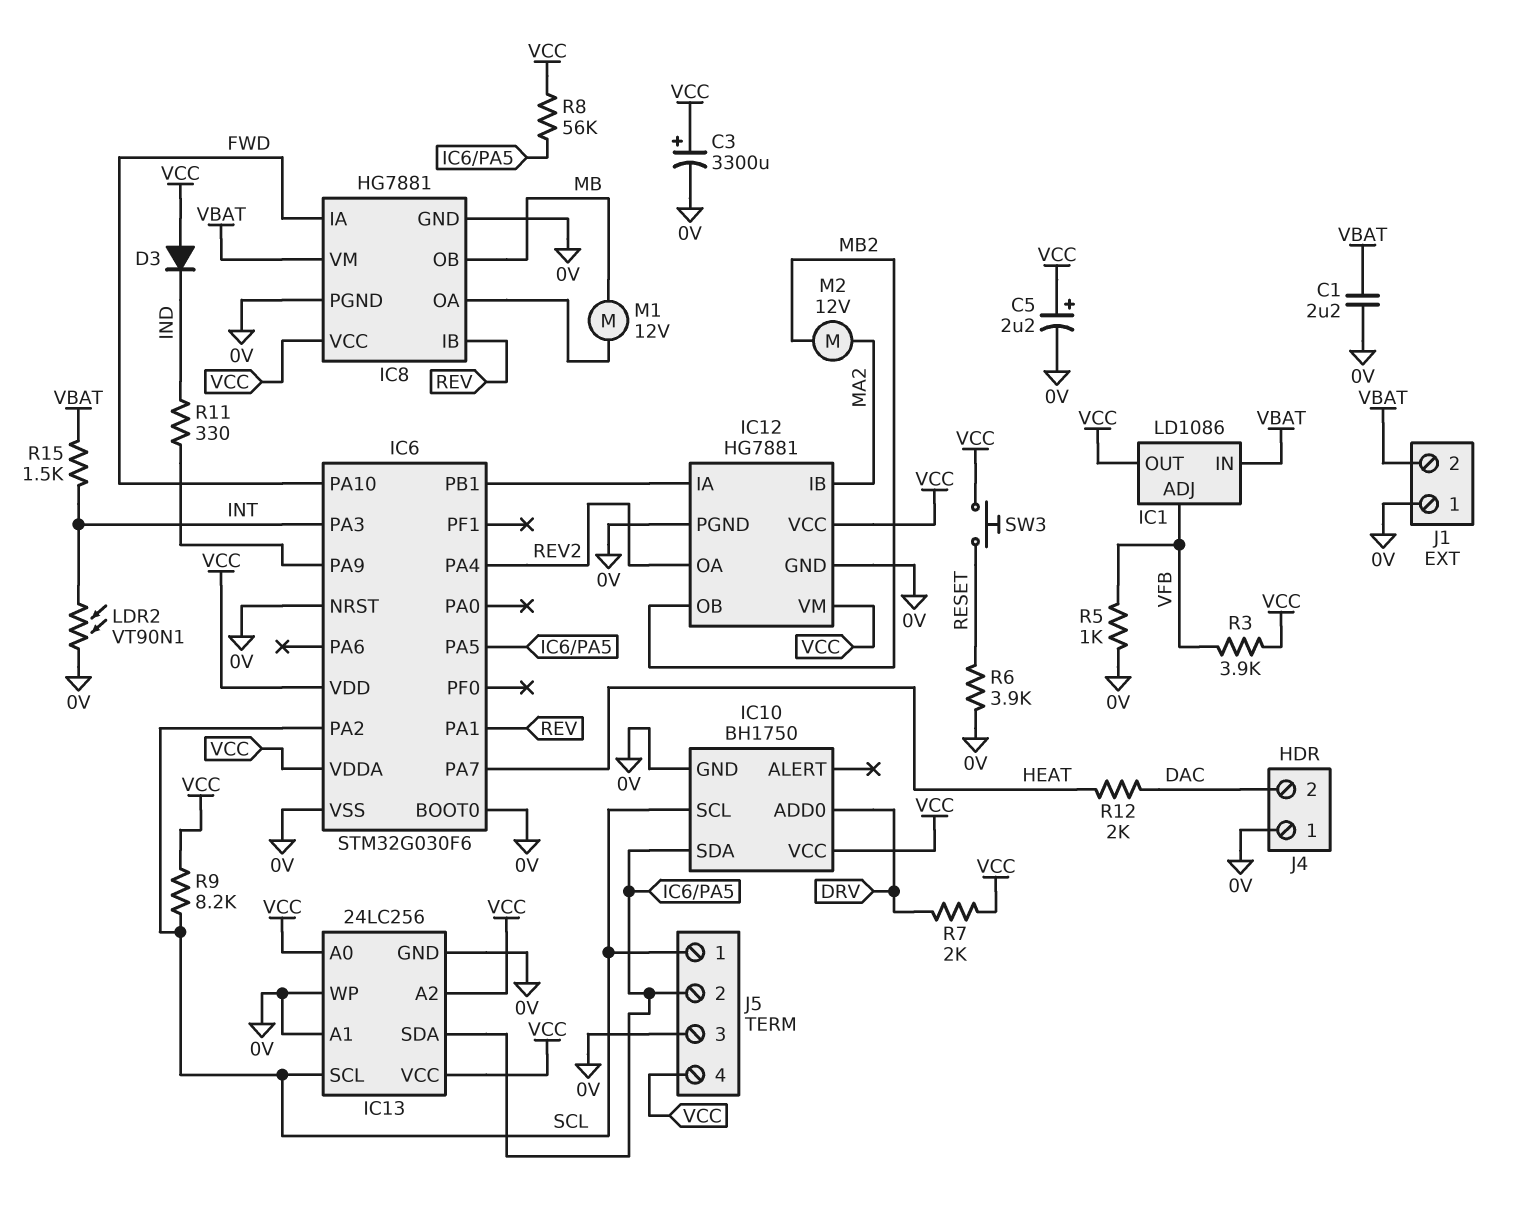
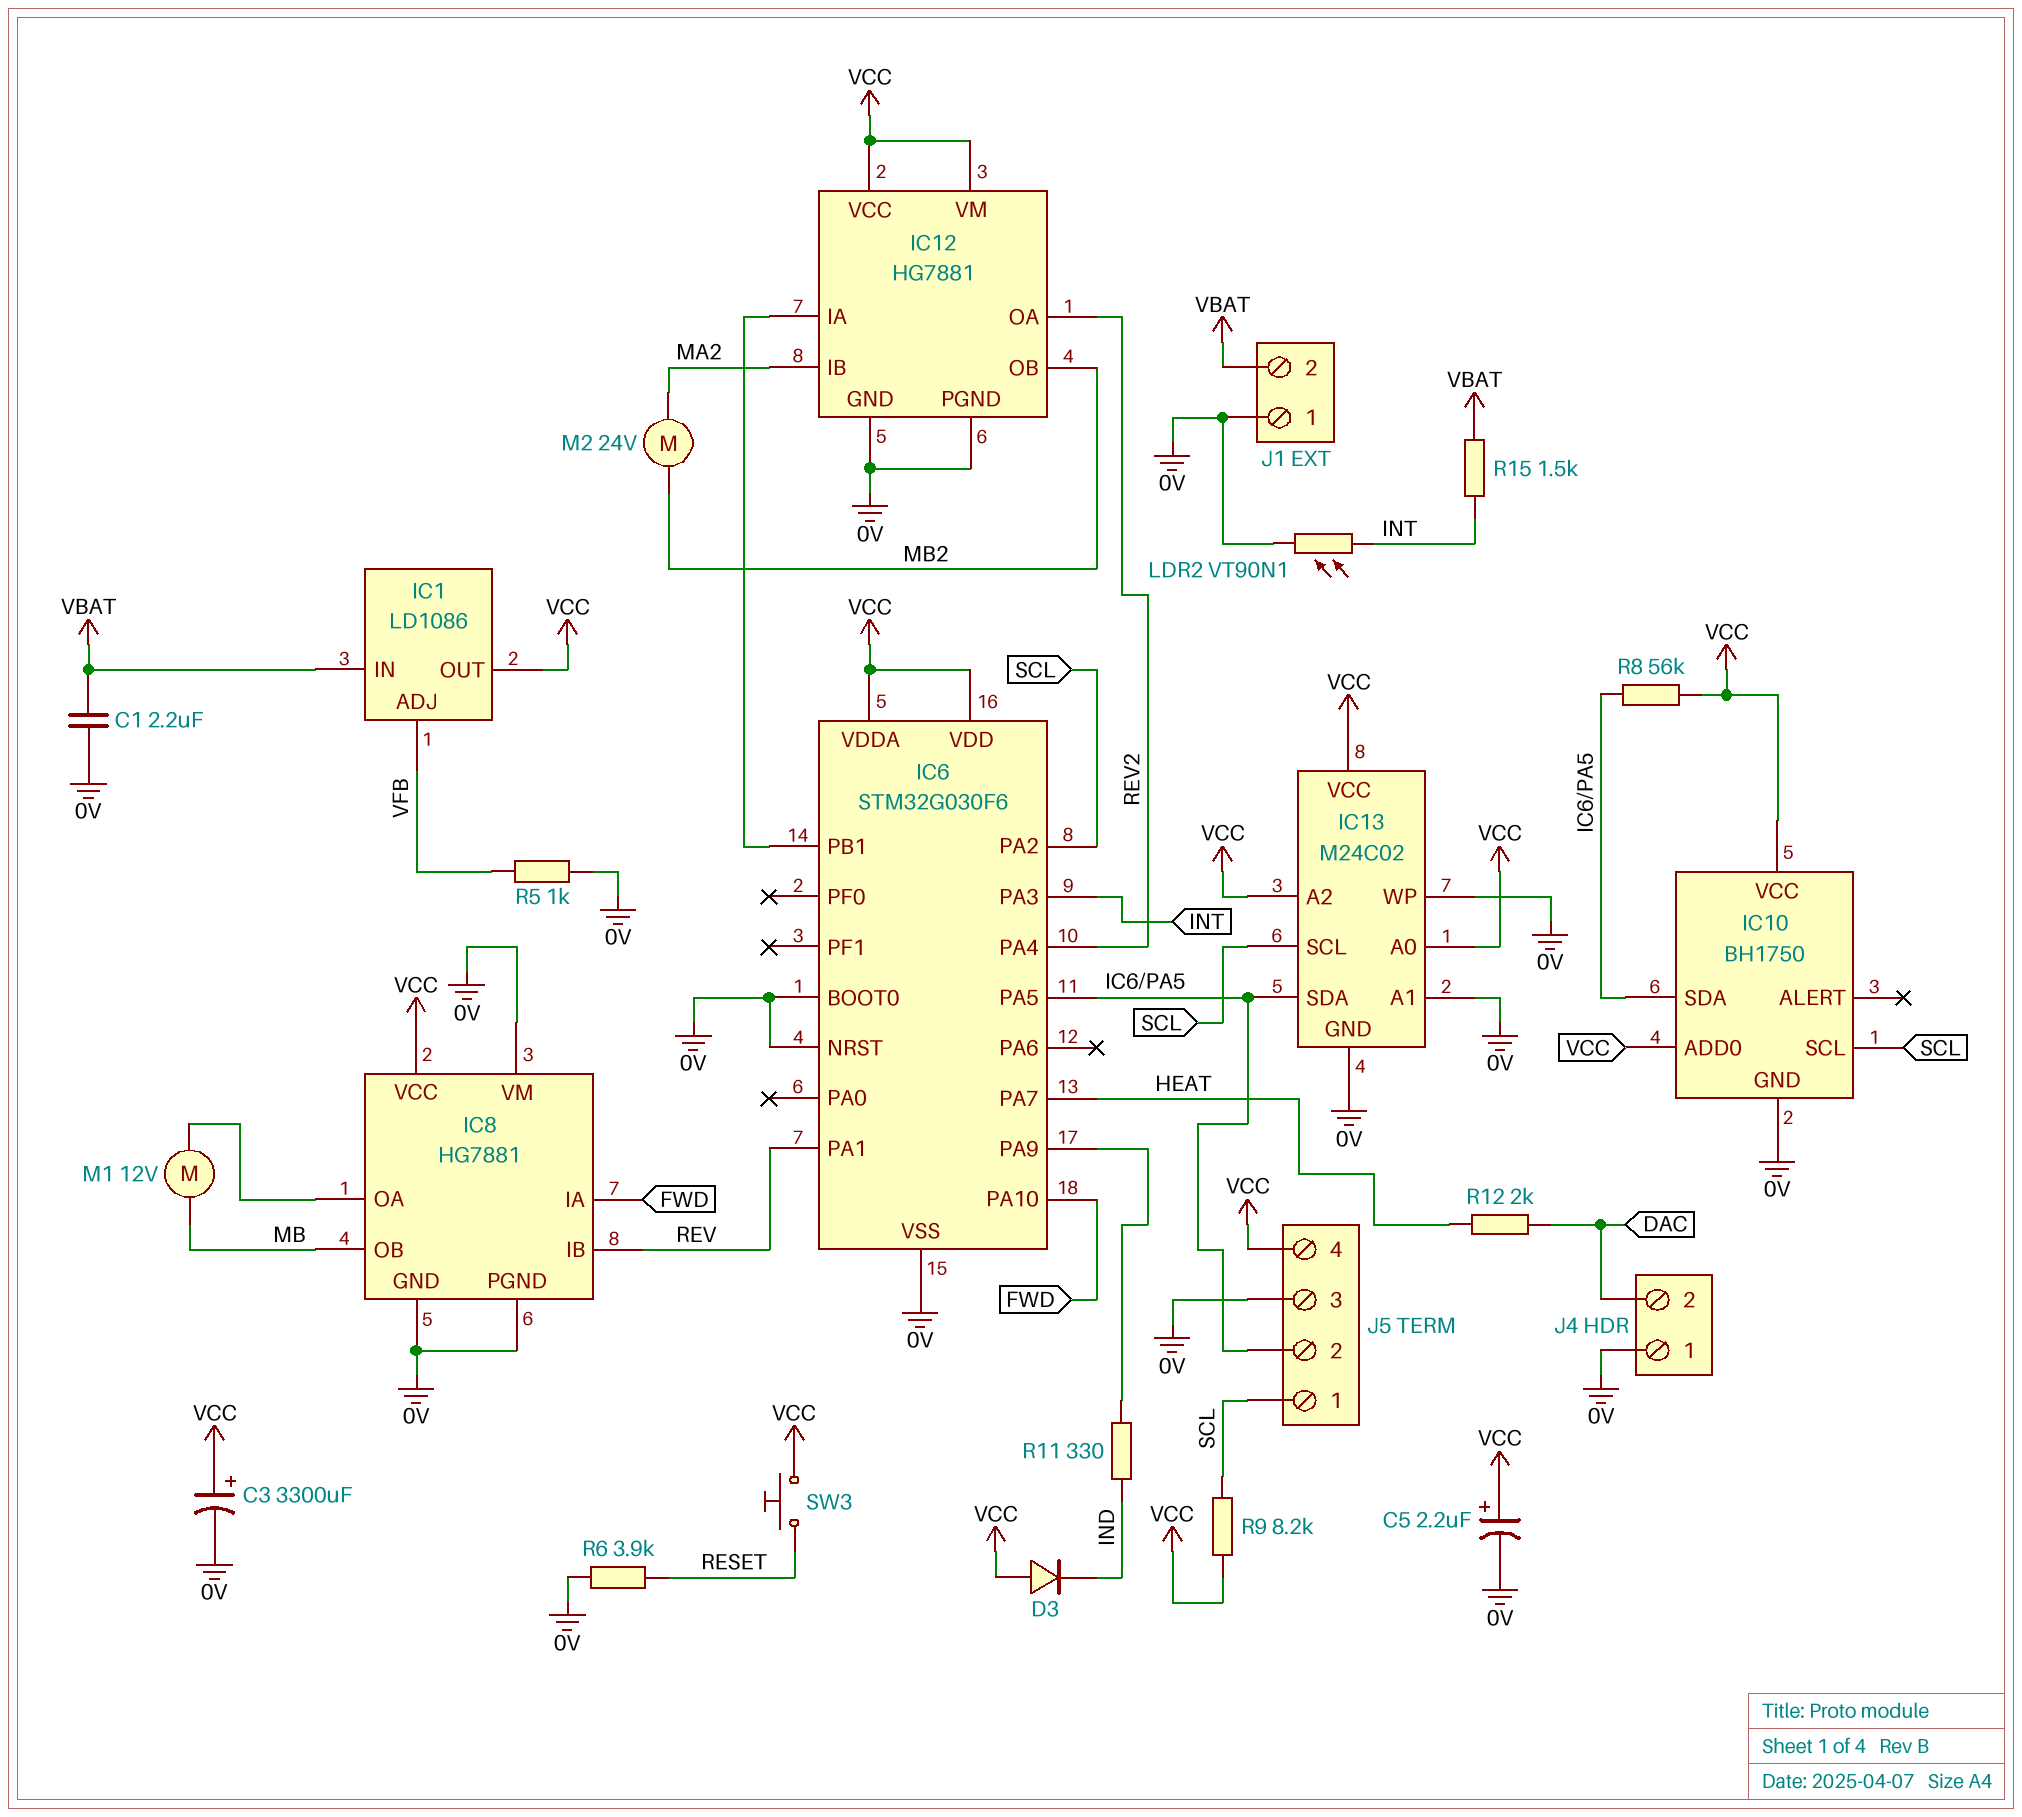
IC8 pin VM: VBAT -> 0V
IC10 pin ADD0: DRV -> VCC
IC13: 24LC256 -> M24C02
M2: motor 12V (MA2, MB2) -> motor 24V (MA2, MB2)
R3: 3.9k (VCC, VFB) -> none
R7: 2k (DRV, VCC) -> none

